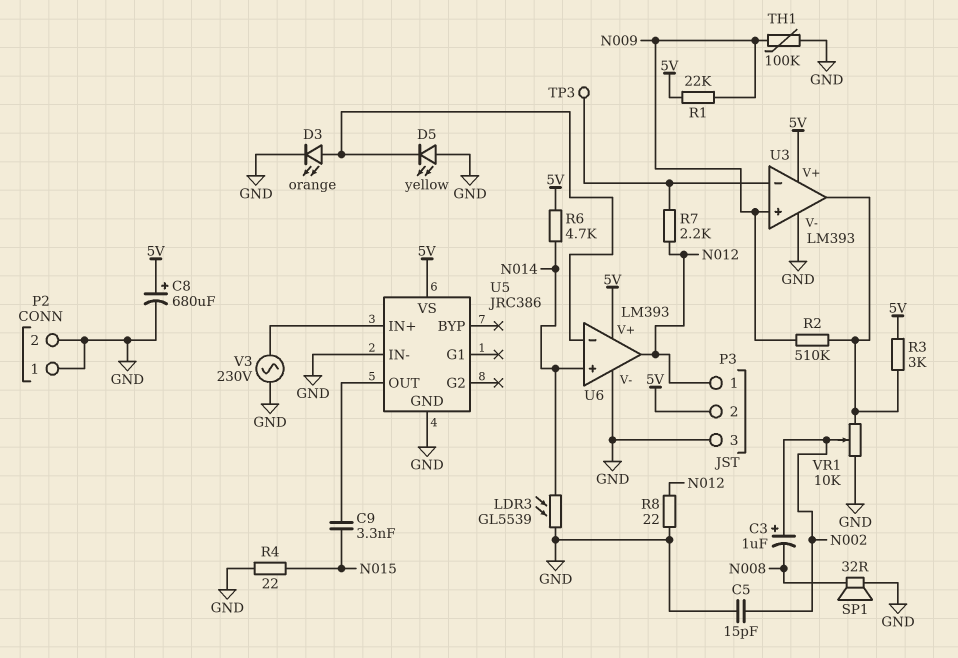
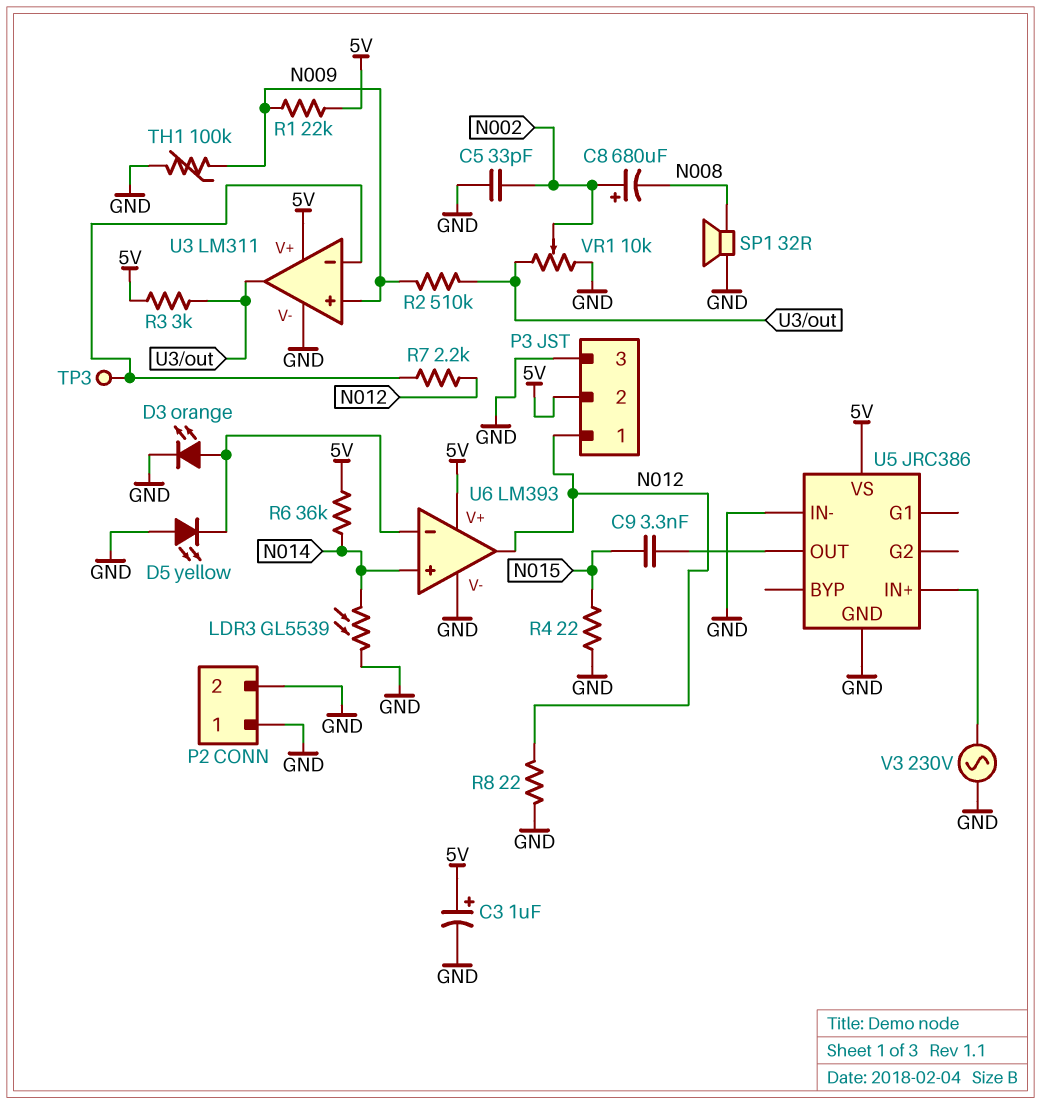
C3: 1uF (plus N002, minus N008) -> 1uF (plus 5V, minus GND)
C5: 15pF (GND, N002) -> 33pF (GND, N002)
C8: 680uF (plus 5V, minus GND) -> 680uF (plus N002, minus N008)
R6: 4.7k (5V, N014) -> 36k (5V, N014)
U3: LM393 -> LM311

